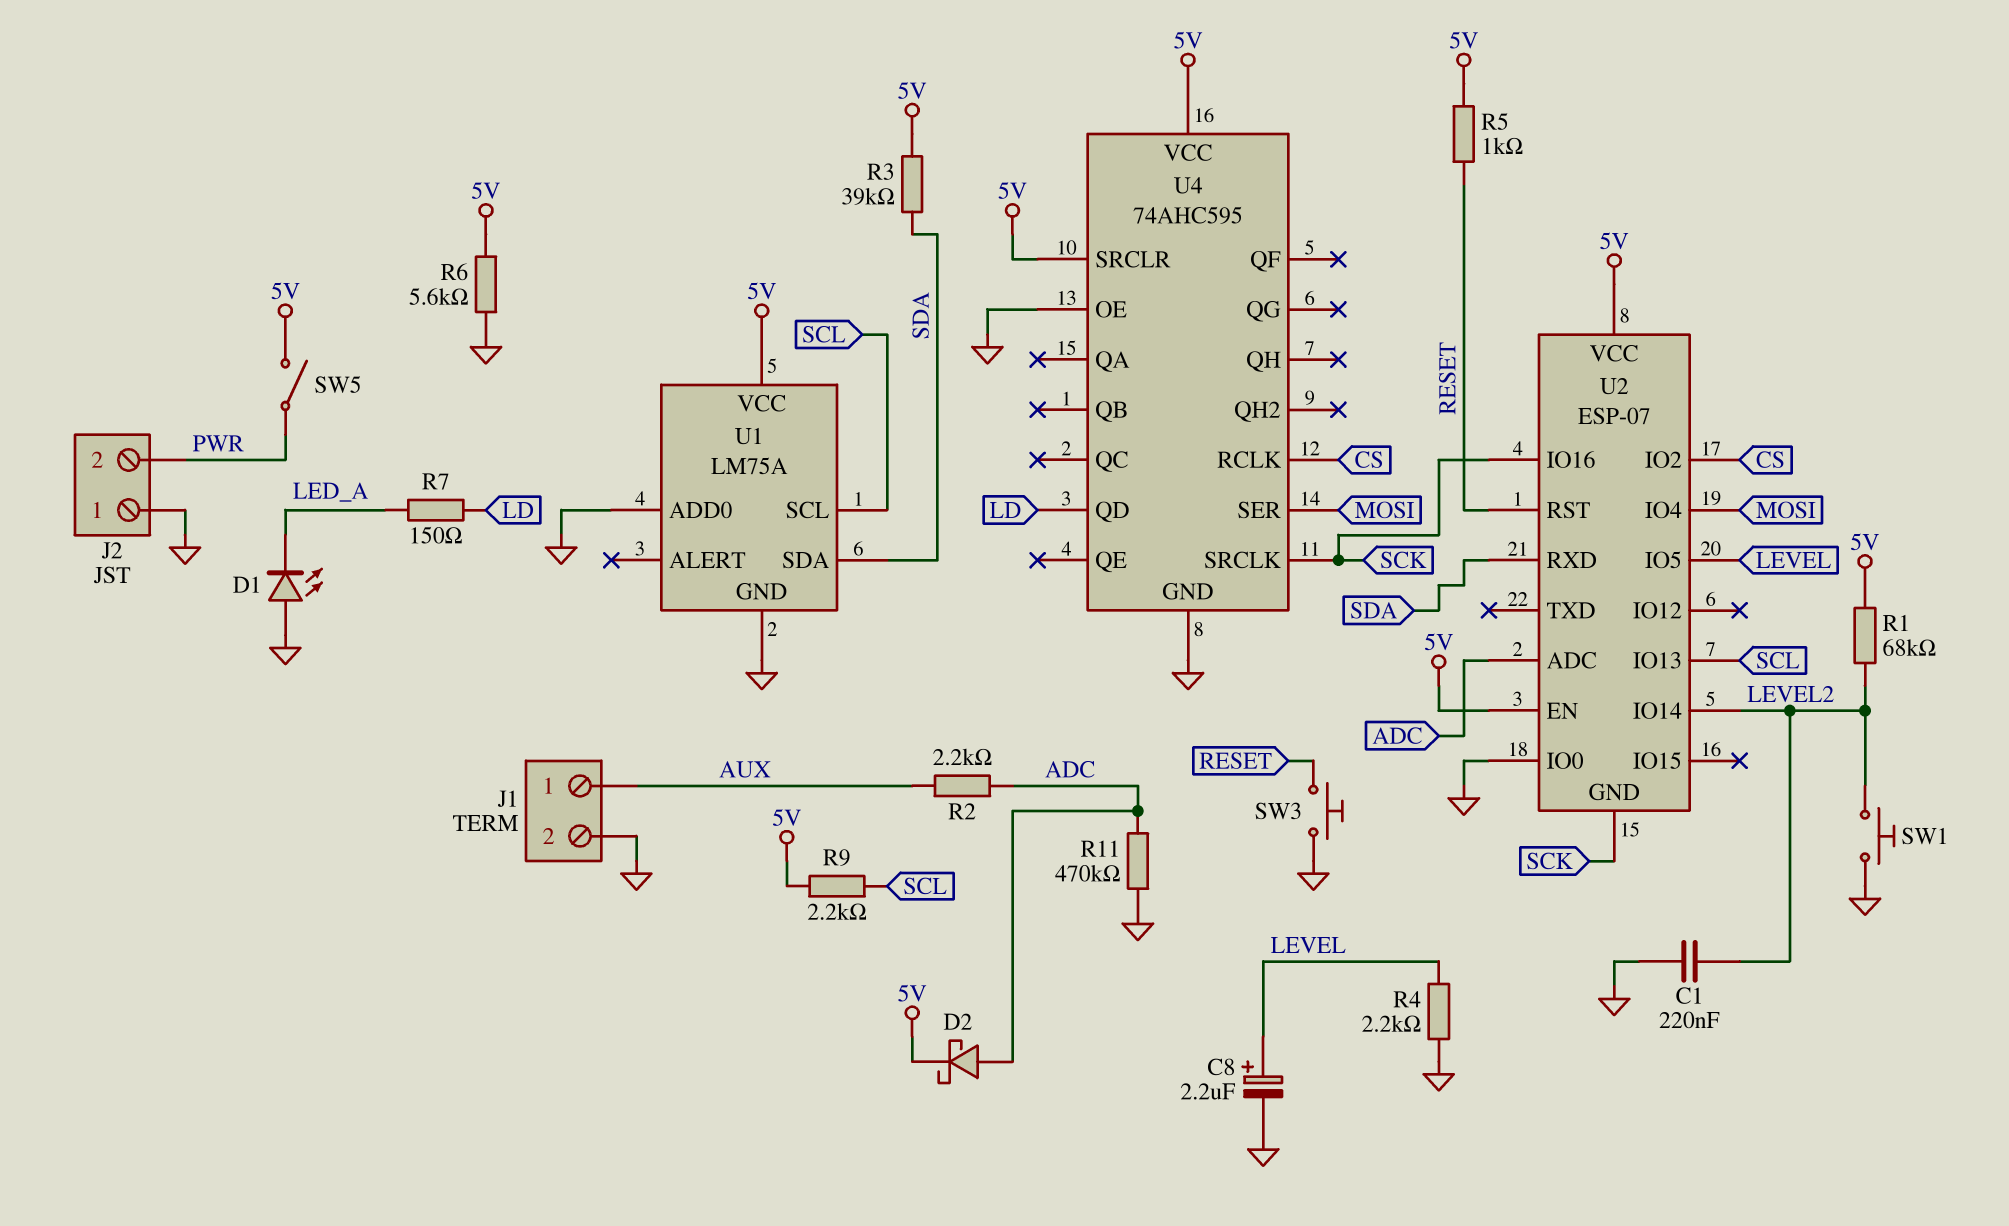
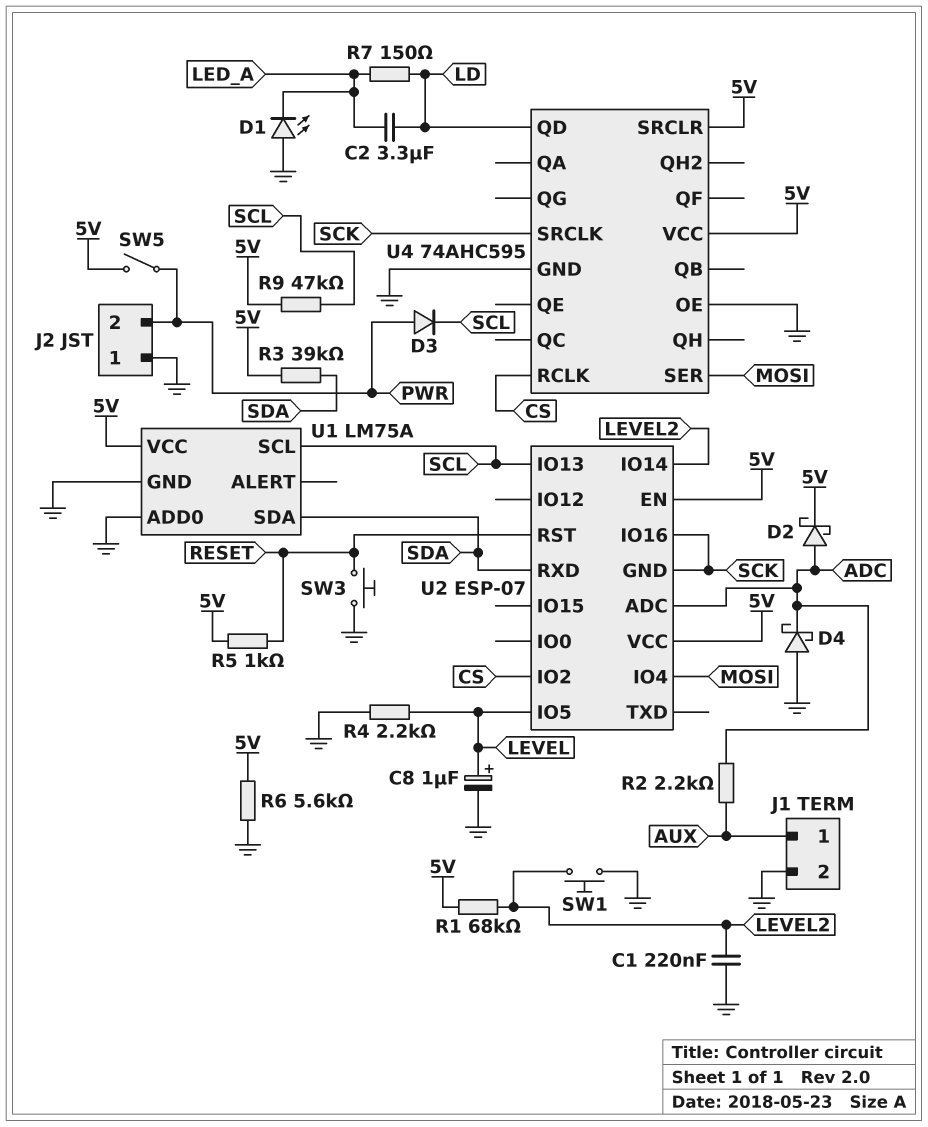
C2: none -> 3.3uF (LD, LED_A)
C8: 2.2uF (plus LEVEL, minus GND) -> 1uF (plus LEVEL, minus GND)
D3: none -> diode (A PWR, K SCL)
D4: none -> schottky (A GND, K ADC)
R9: 2.2k (5V, SCL) -> 47k (5V, SCL)
R11: 470k (ADC, GND) -> none
U2 pin IO0: GND -> none

